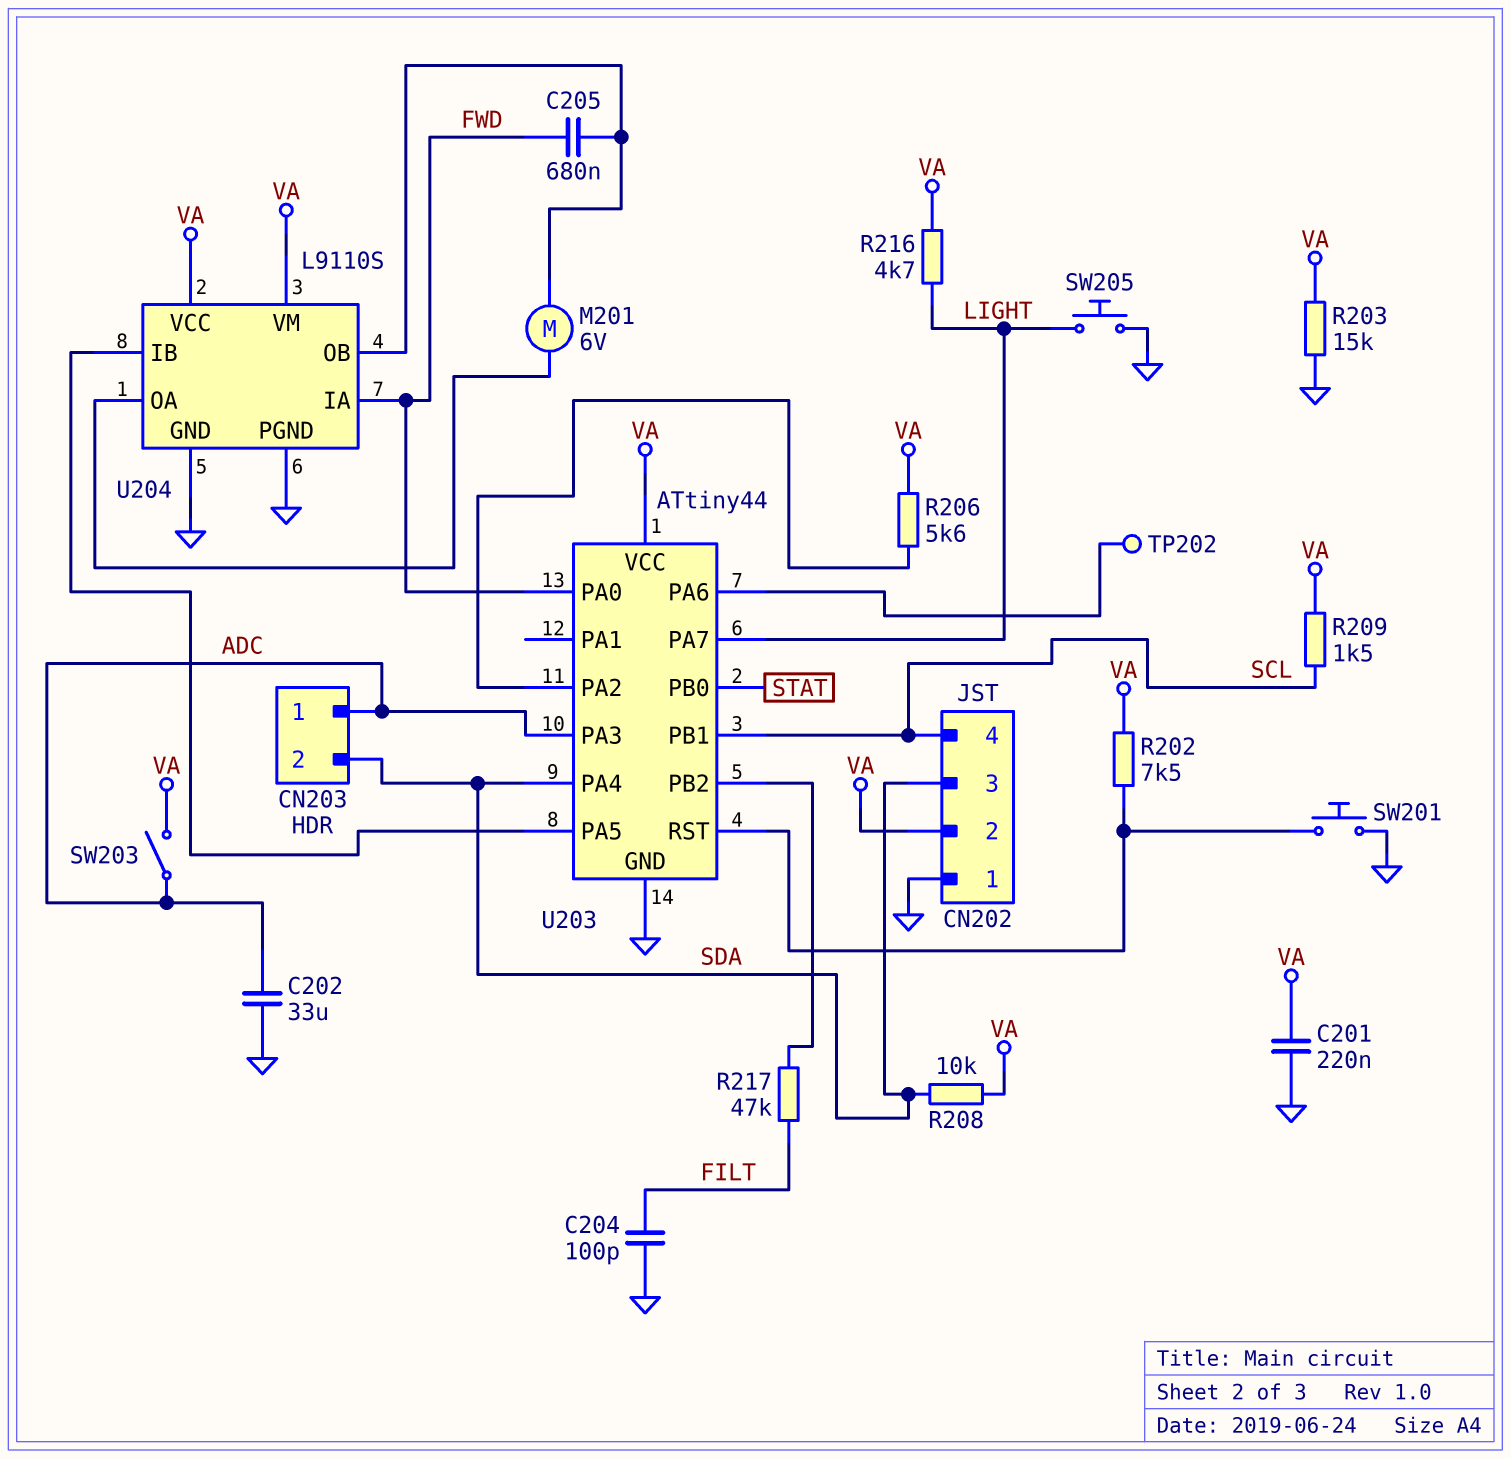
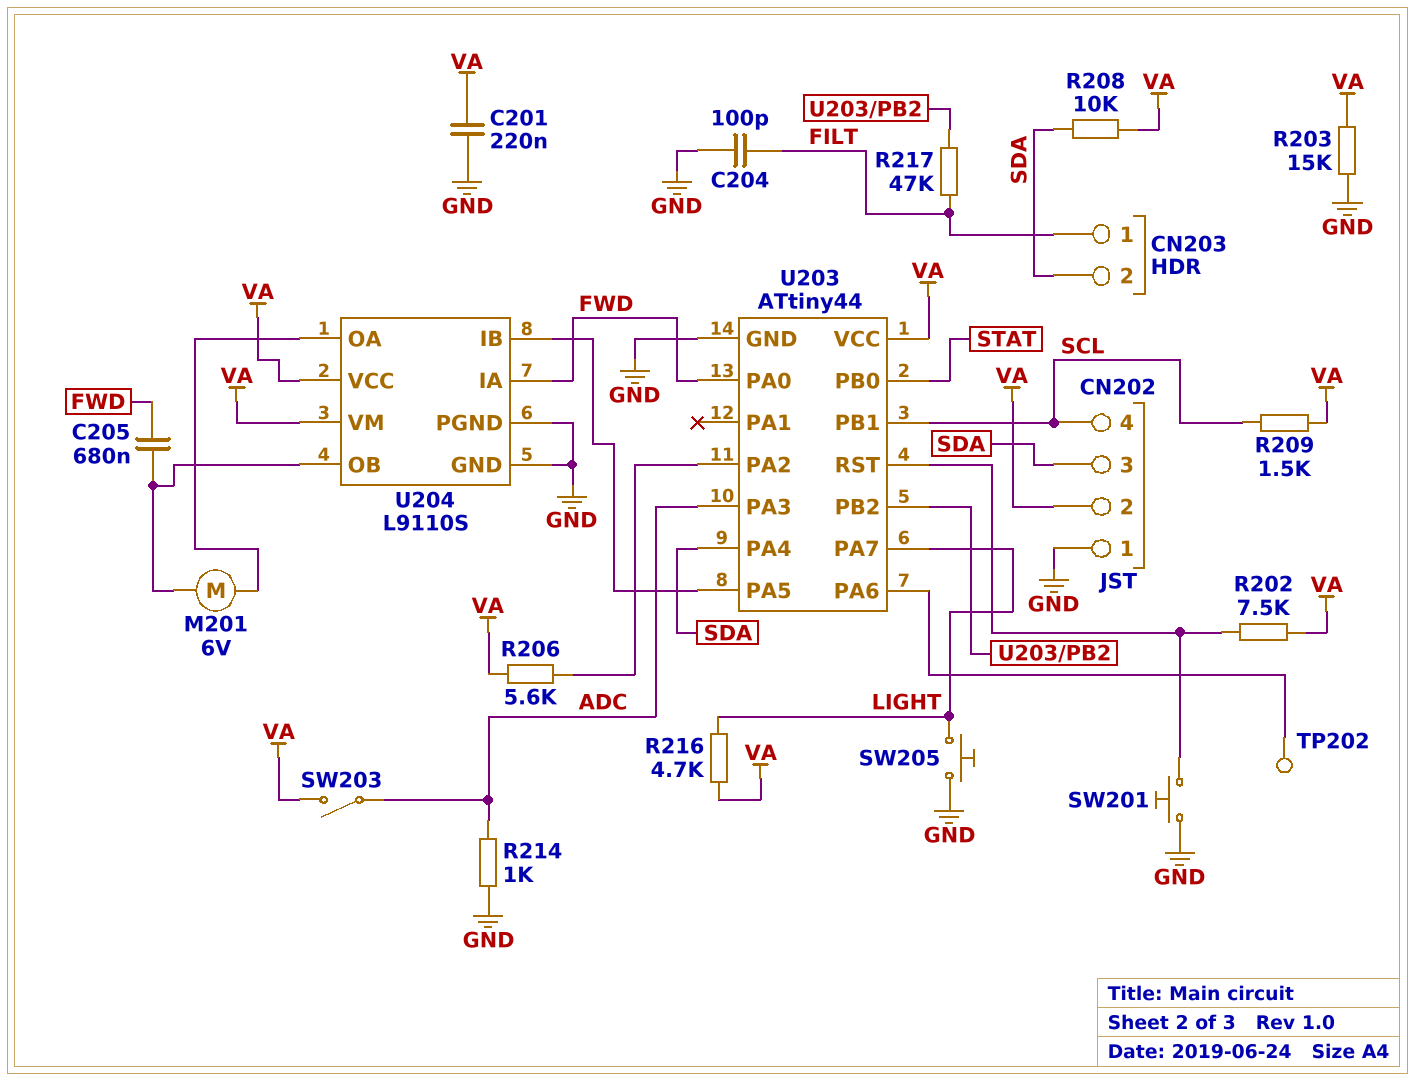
C202: 33uF (ADC, GND) -> none
CN203 pin 1: ADC -> FILT
R214: none -> 1k (ADC, GND)

